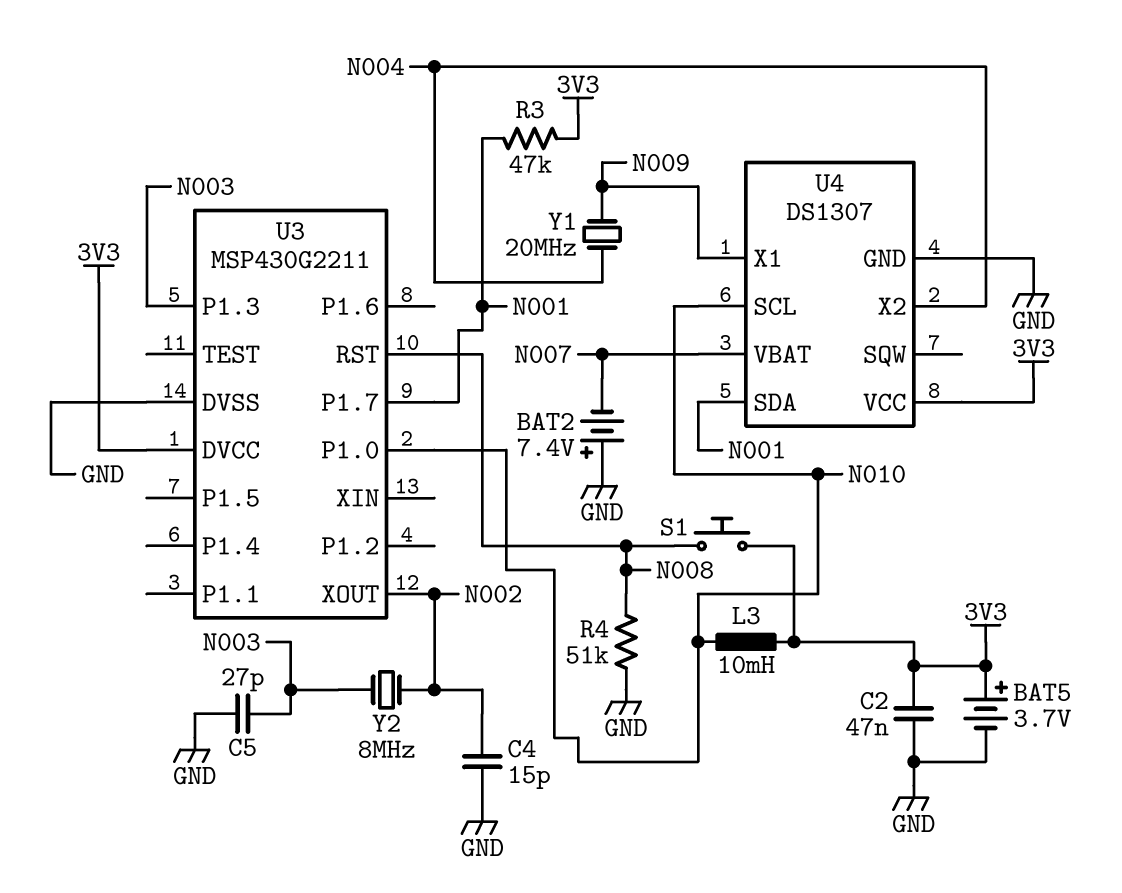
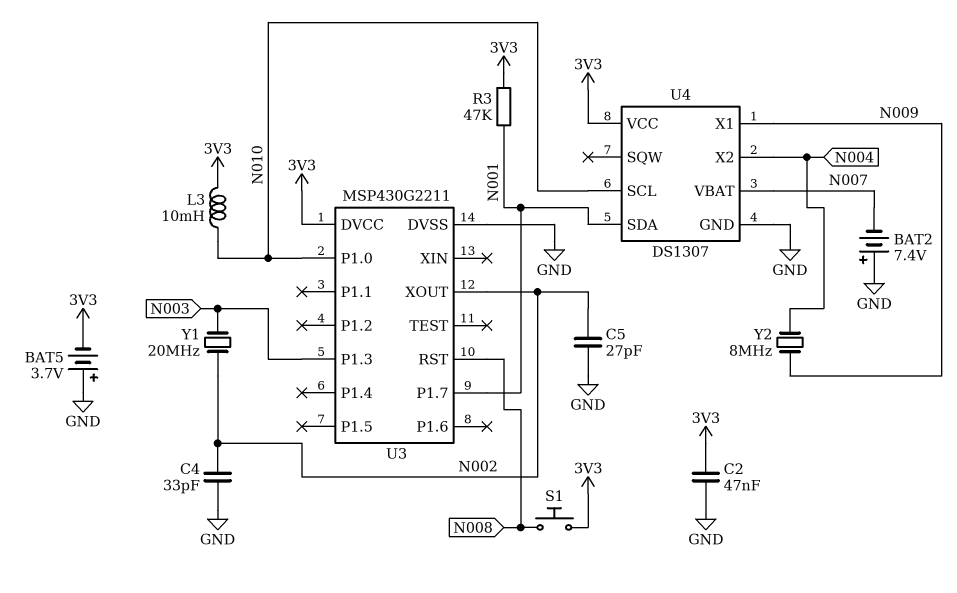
BAT5: 3.7V (plus 3V3, minus GND) -> 3.7V (plus GND, minus 3V3)
C4: 15pF (GND, N002) -> 33pF (GND, N002)
C5: 27pF (GND, N003) -> 27pF (GND, N002)
R4: 51k (GND, N008) -> none
Y1: 20MHz (N004, N009) -> 20MHz (N002, N003)
Y2: 8MHz (N002, N003) -> 8MHz (N004, N009)

